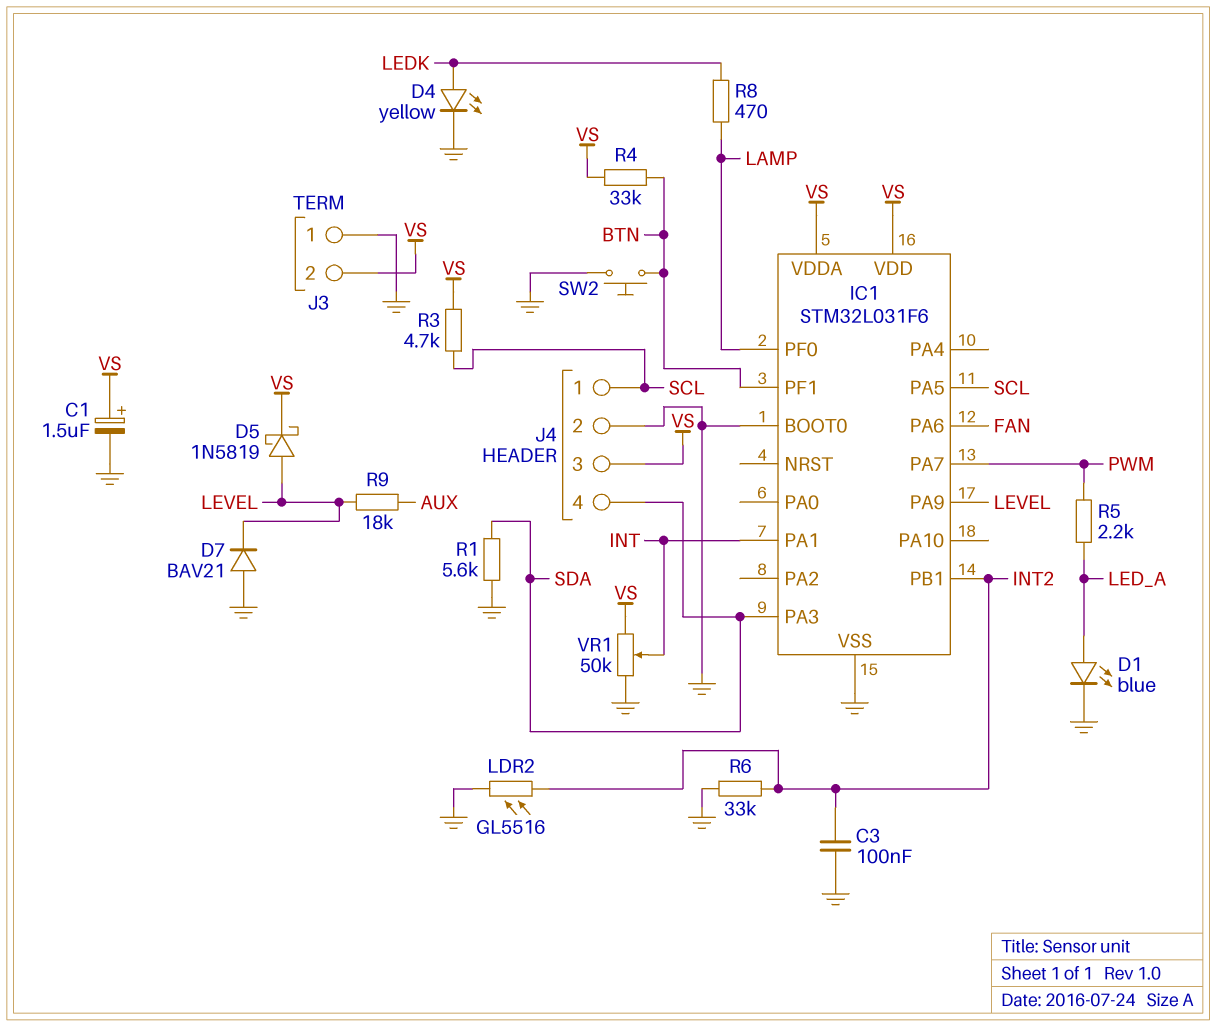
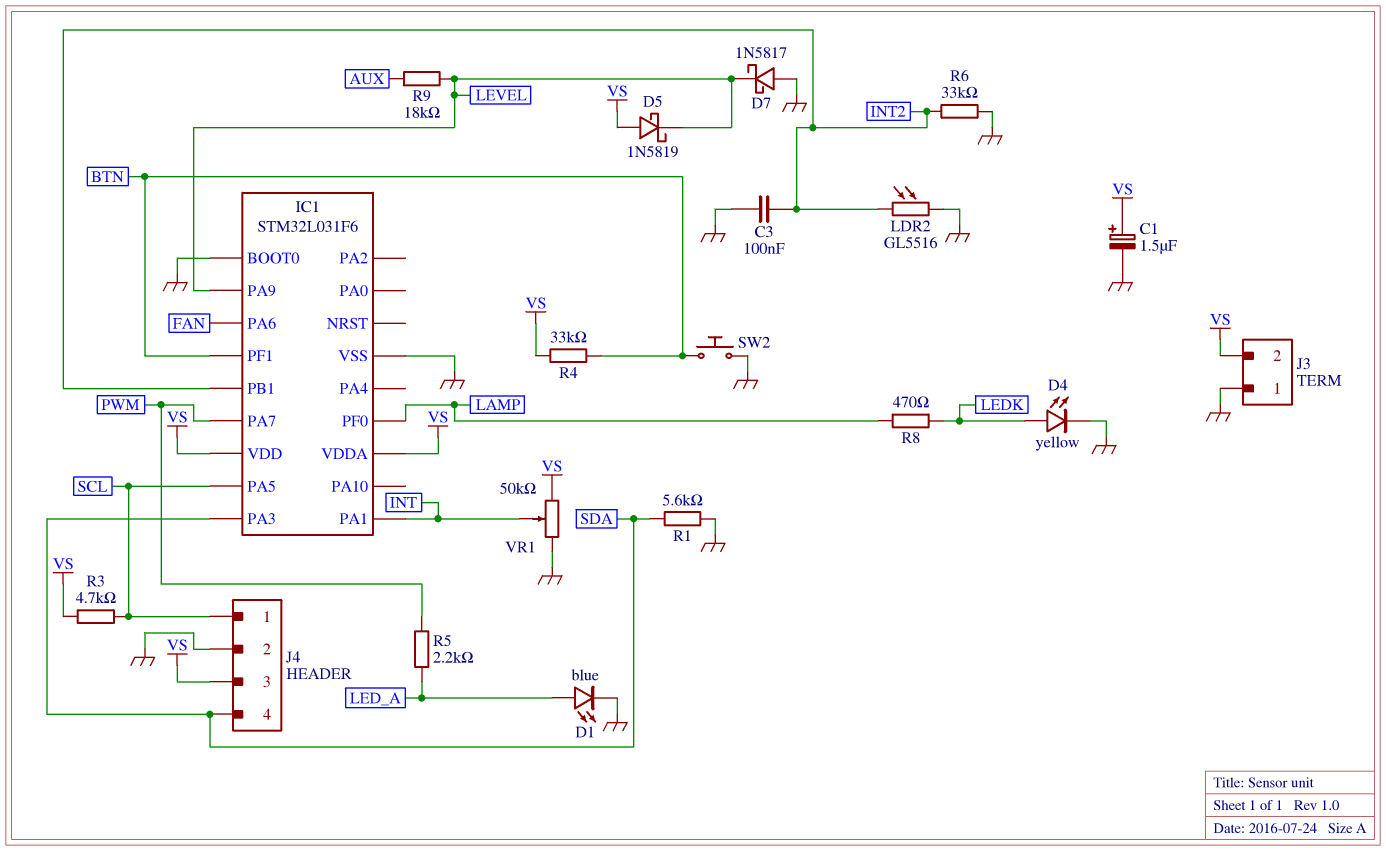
D5: schottky 1N5819 (A LEVEL, K VS) -> schottky 1N5819 (A VS, K LEVEL)
D7: diode BAV21 (A GND, K LEVEL) -> schottky 1N5817 (A GND, K LEVEL)

